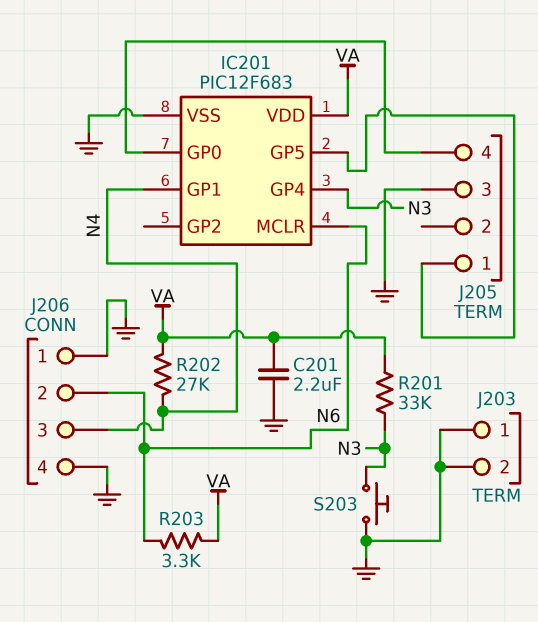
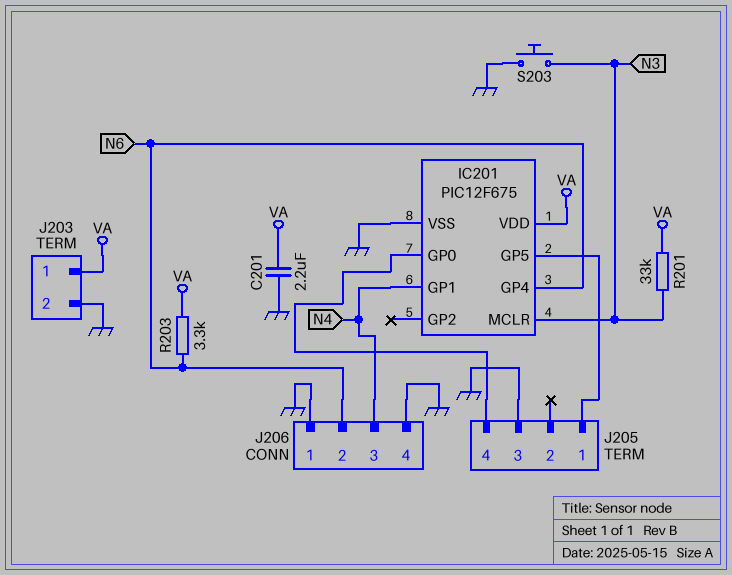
IC201: PIC12F683 -> PIC12F675
IC201 pin GP4: N3 -> N6
IC201 pin MCLR: N6 -> N3
J203 pin 1: GND -> VA
R202: 27k (N4, VA) -> none

